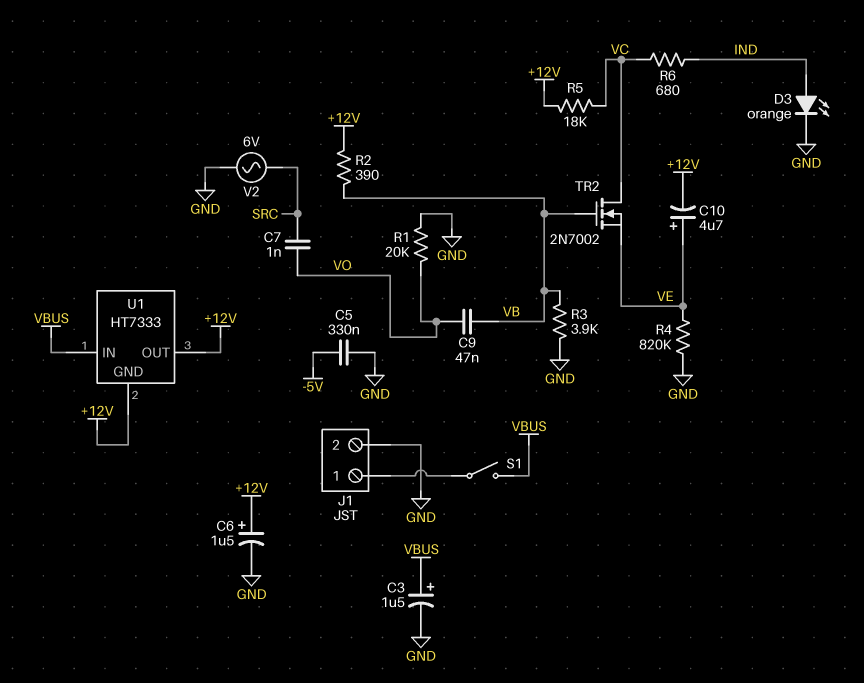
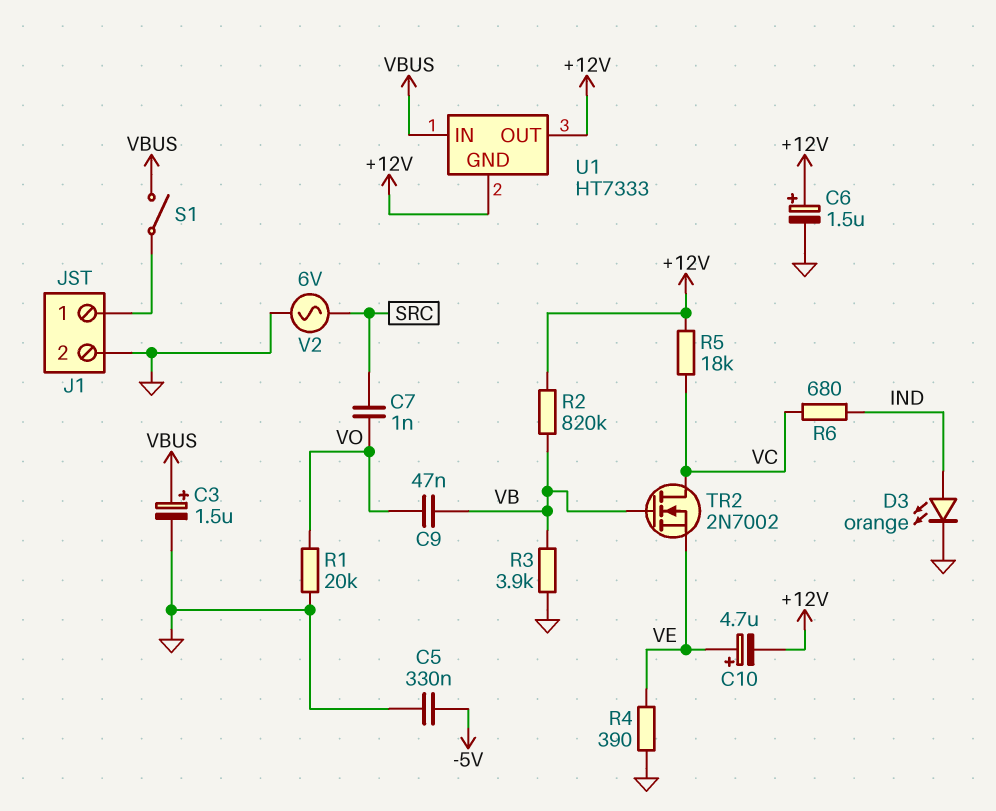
R2: 390 (+12V, VB) -> 820k (+12V, VB)
R4: 820k (GND, VE) -> 390 (GND, VE)

